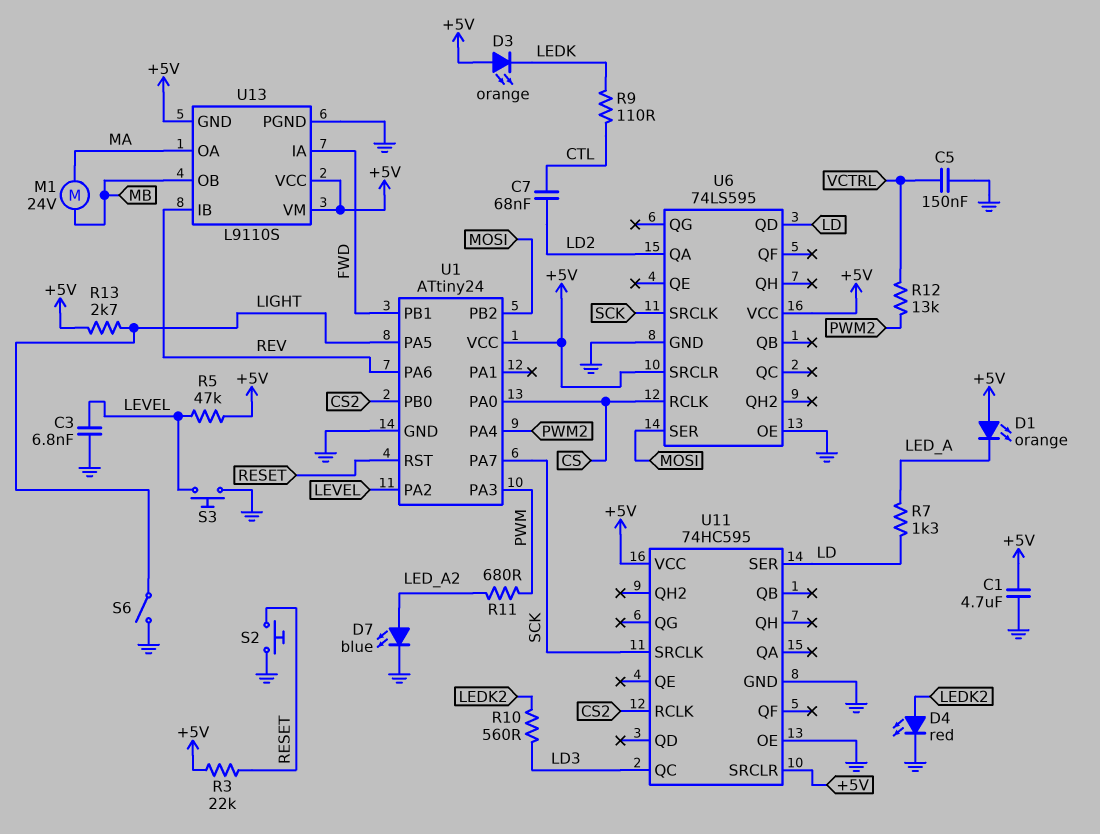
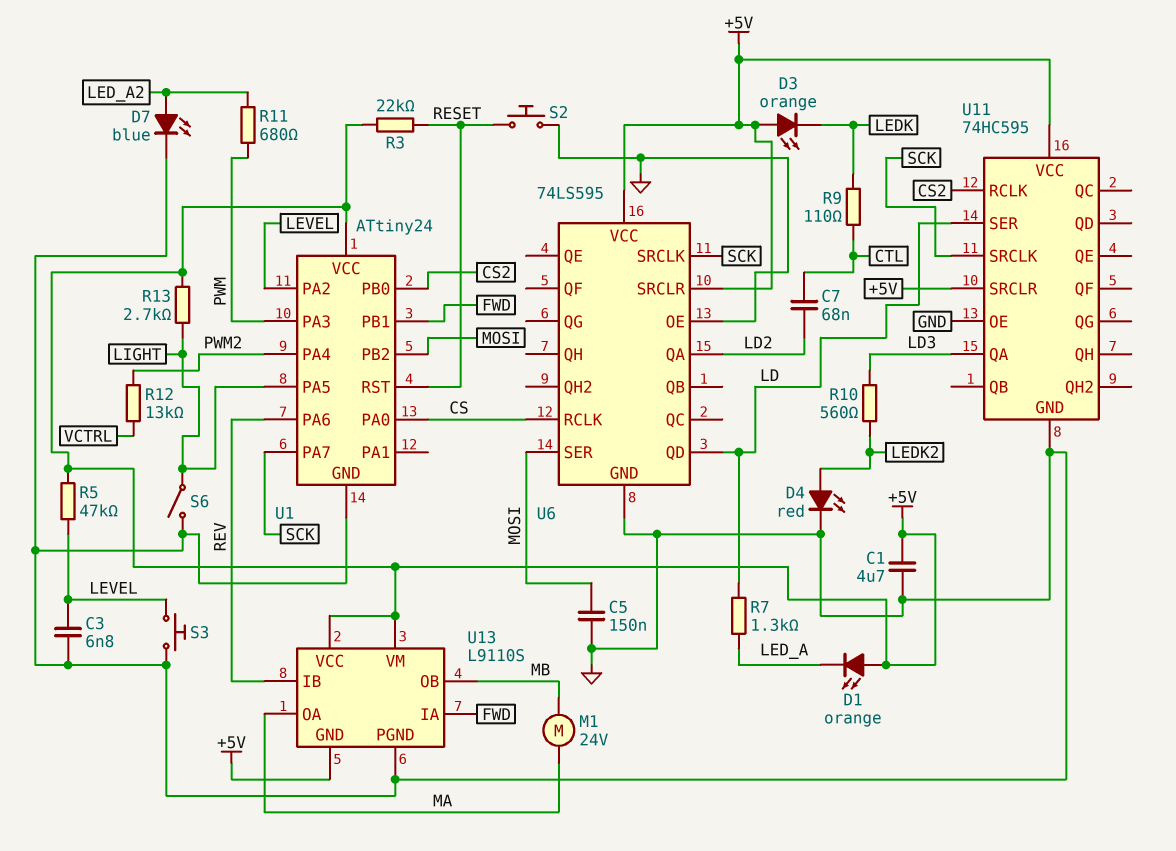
C5: 150nF (GND, VCTRL) -> 150nF (GND, MOSI)
U11 pin QA: none -> LD3
U11 pin QC: LD3 -> none

